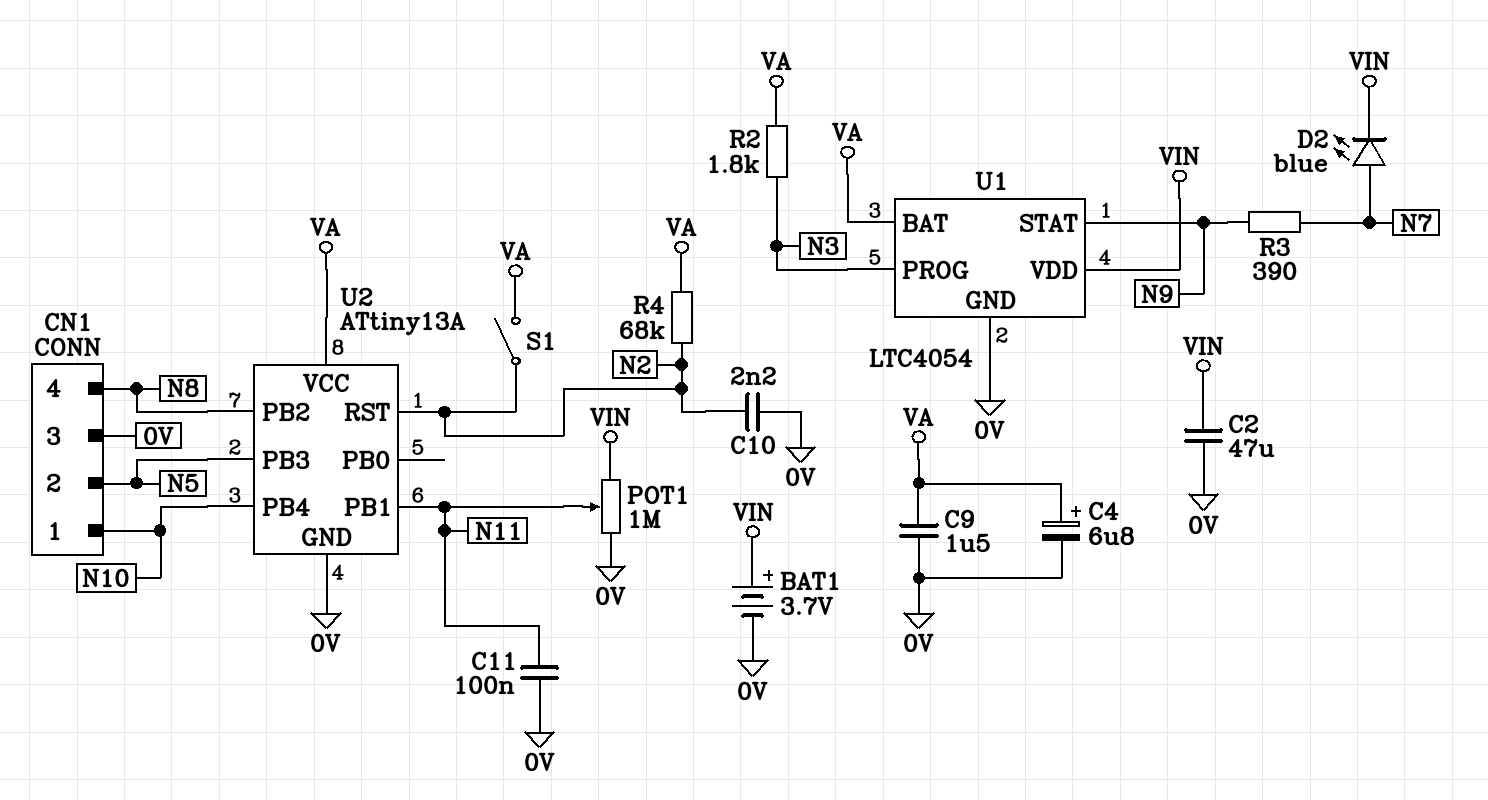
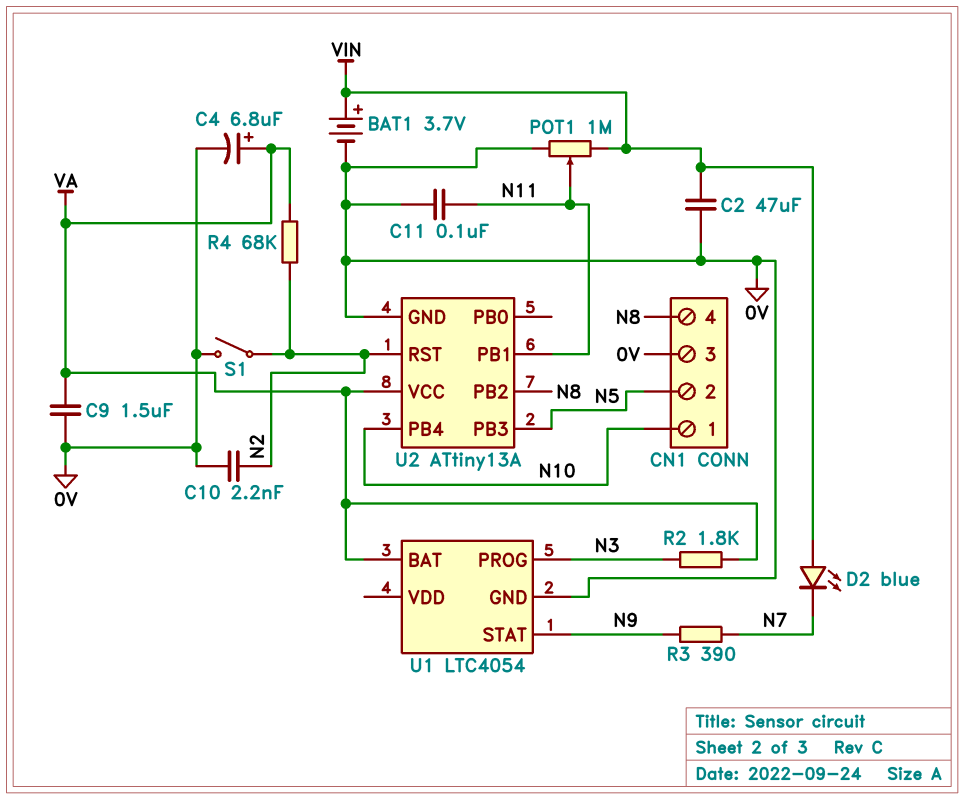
D2: LED blue (A N7, K VIN) -> LED blue (A VIN, K N7)
S1: switch (N2, VA) -> switch (0V, N2)
U1 pin VDD: VIN -> none

